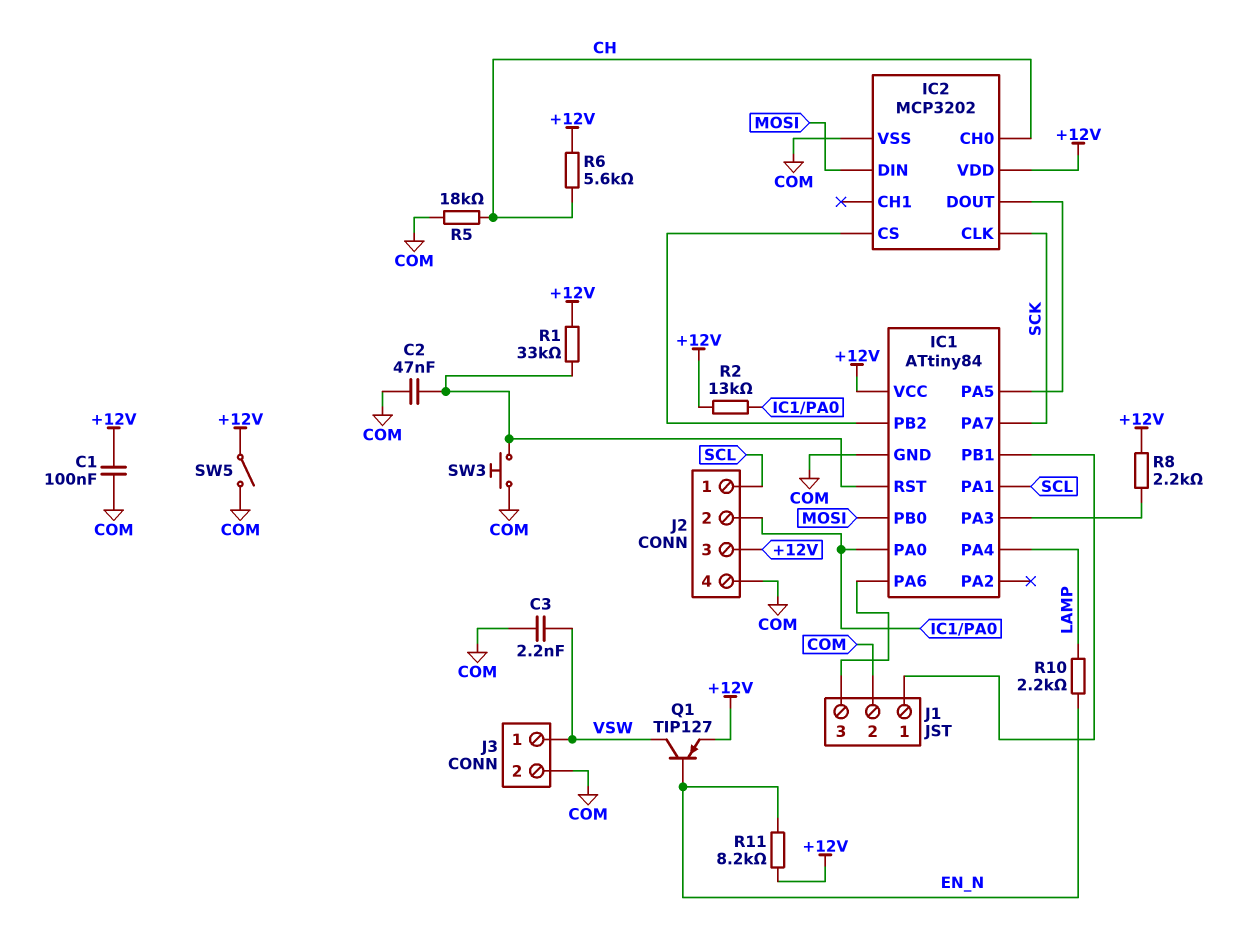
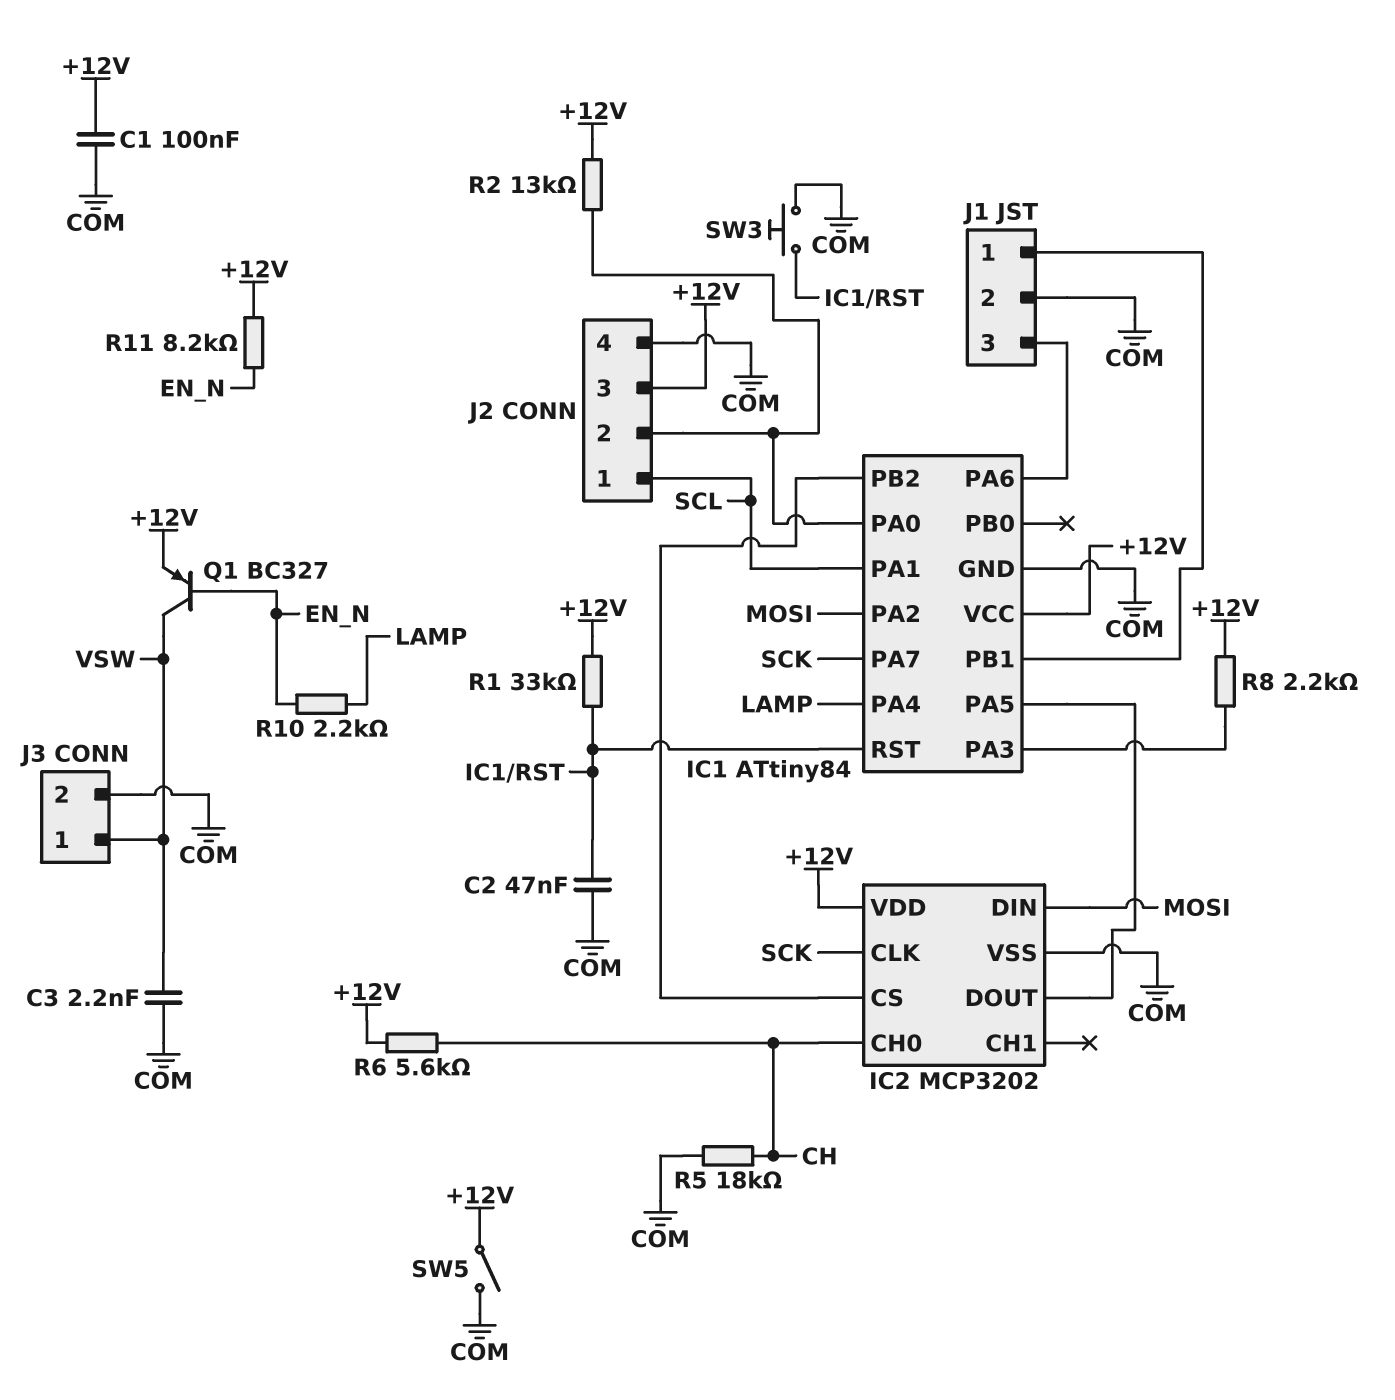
IC1 pin PA2: none -> MOSI
IC1 pin PB0: MOSI -> none
Q1: PNP TIP127 (B EN_N, C VSW, E +12V) -> PNP BC327 (B EN_N, C VSW, E +12V)

